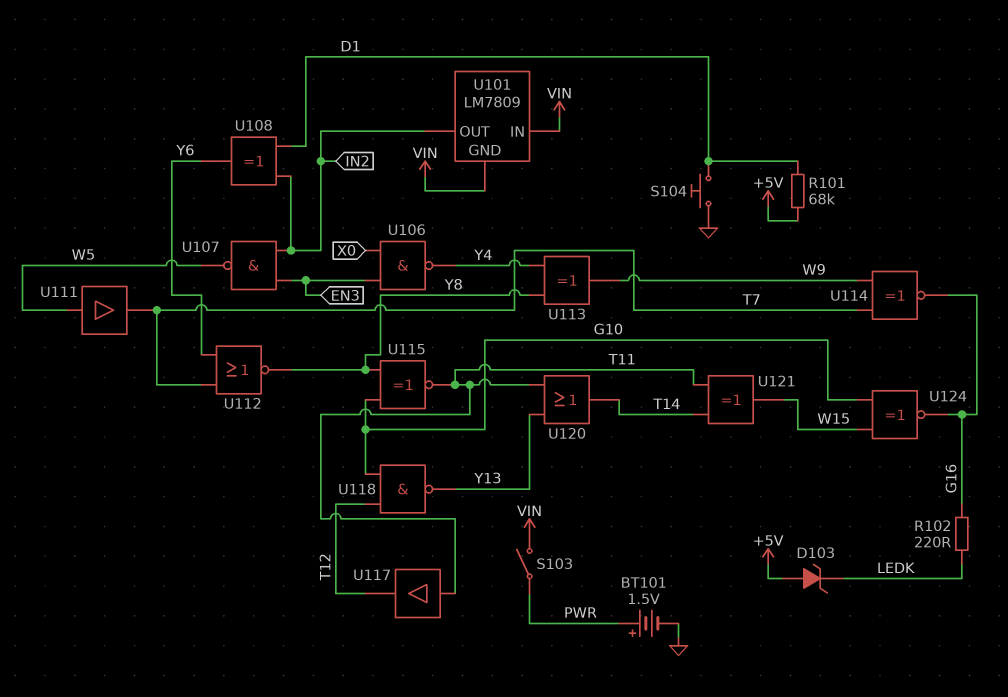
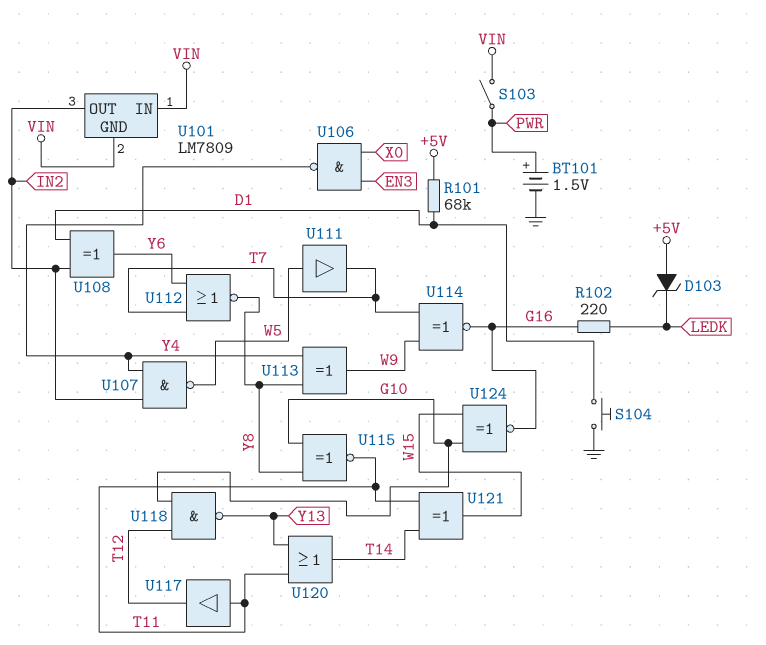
U107: NAND (in EN3, in IN2, out W5) -> NAND (in IN2, in Y4, out W5)

